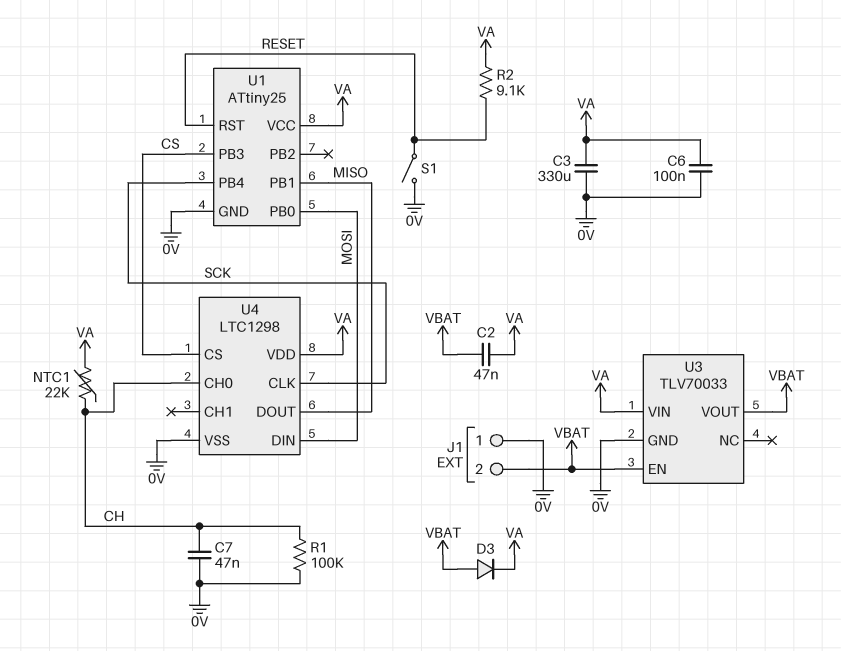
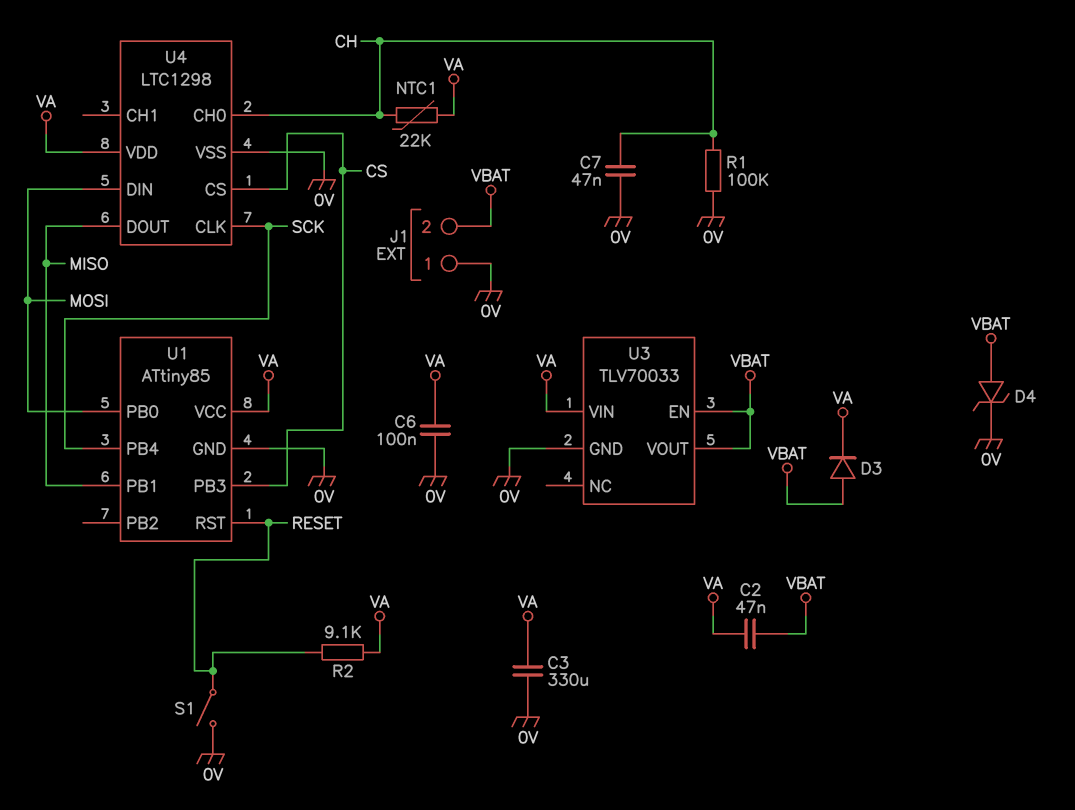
D4: none -> zener (A VBAT, K 0V)
U1: ATtiny25 -> ATtiny85

